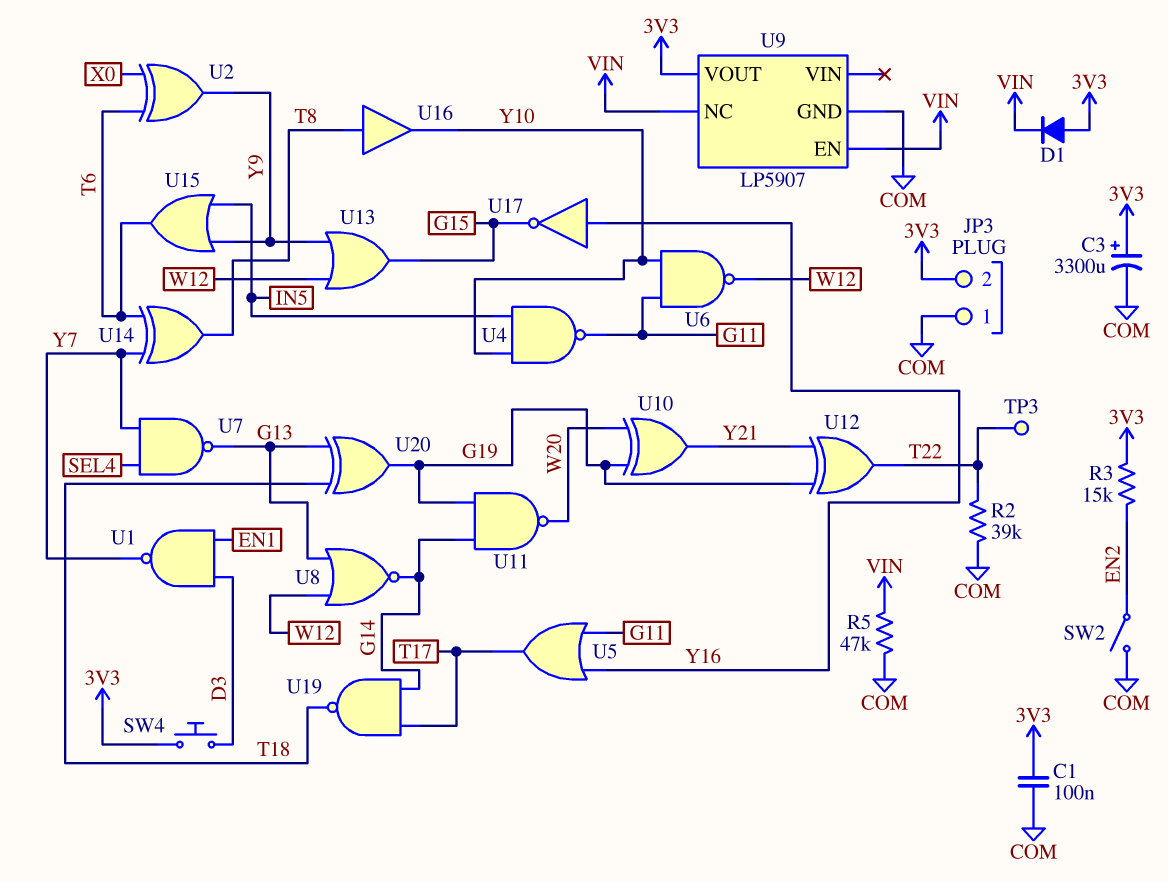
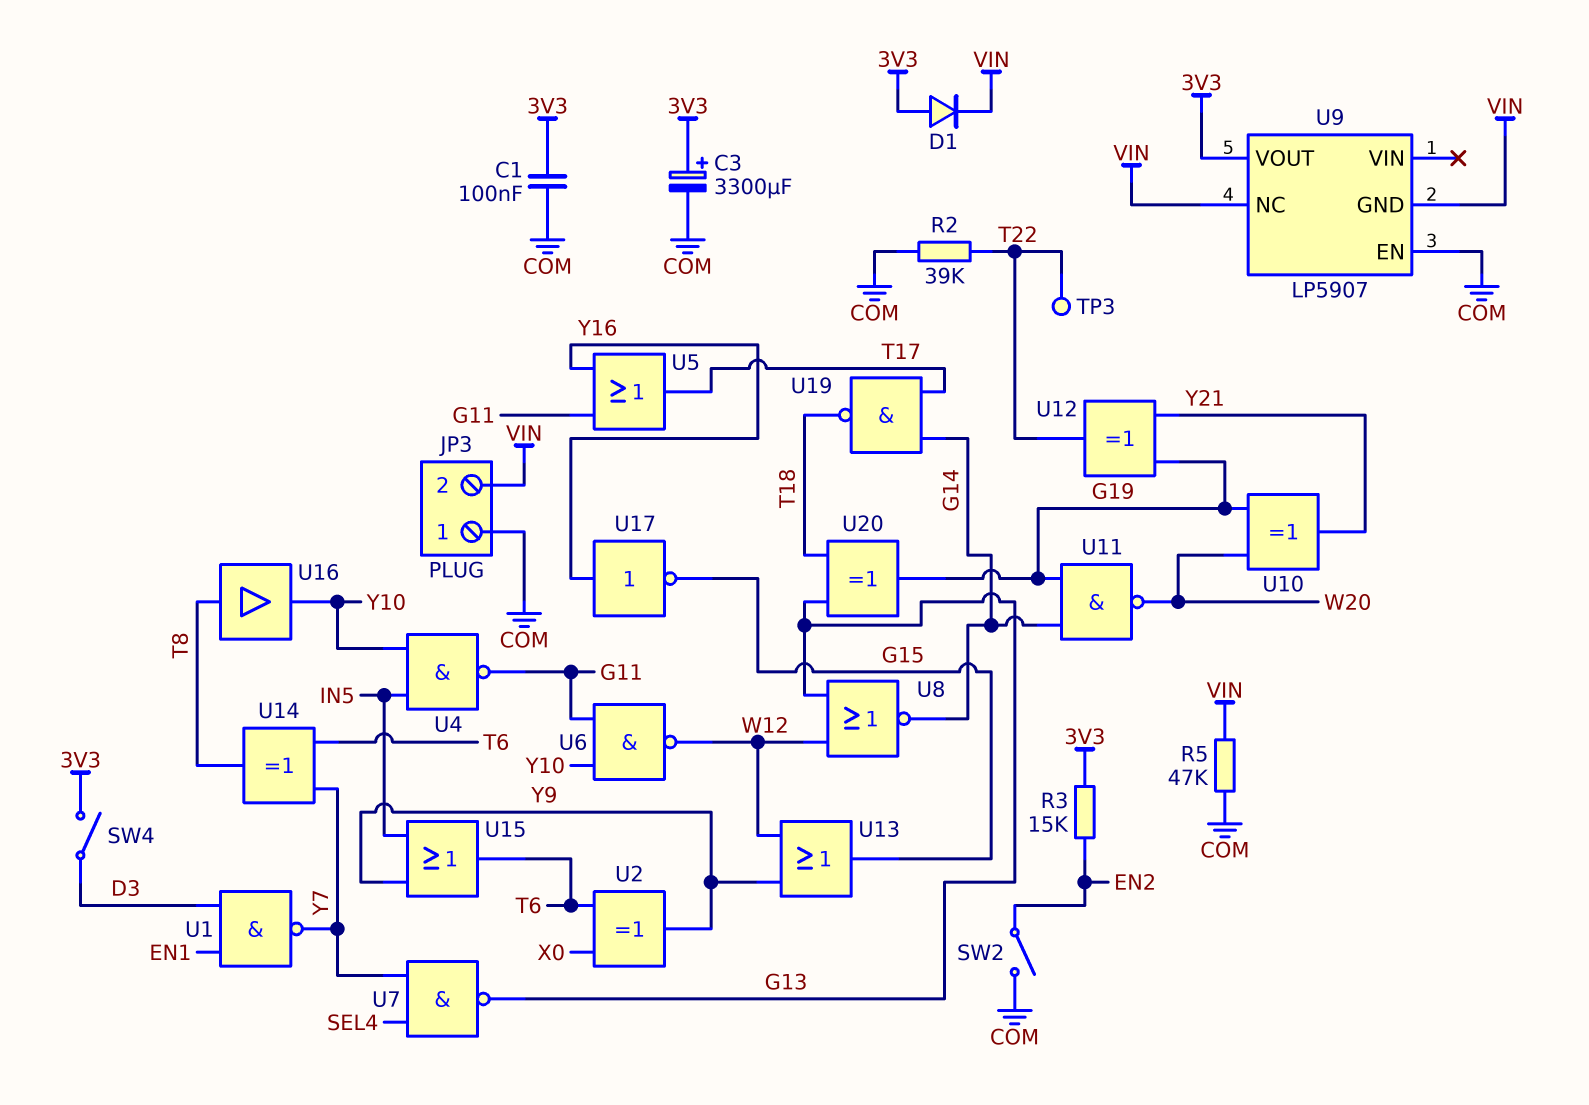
JP3 pin 2: 3V3 -> VIN
SW4: button (3V3, D3) -> switch (3V3, D3)
U9 pin EN: VIN -> COM
U9 pin GND: COM -> VIN

